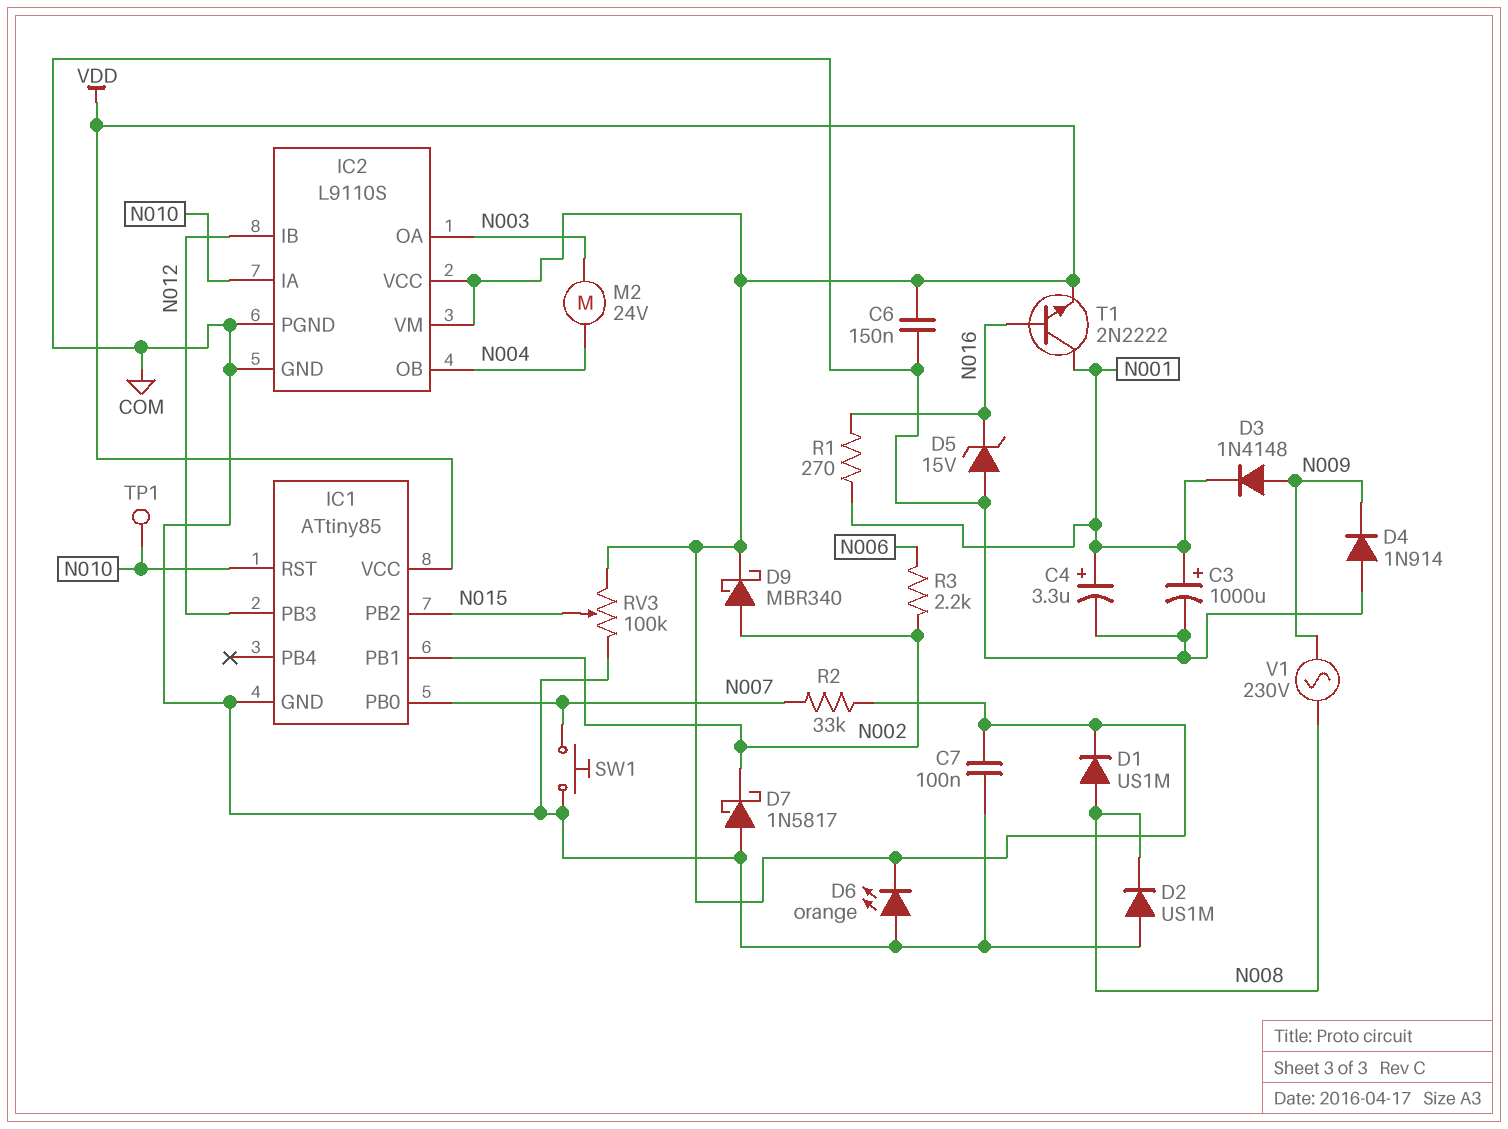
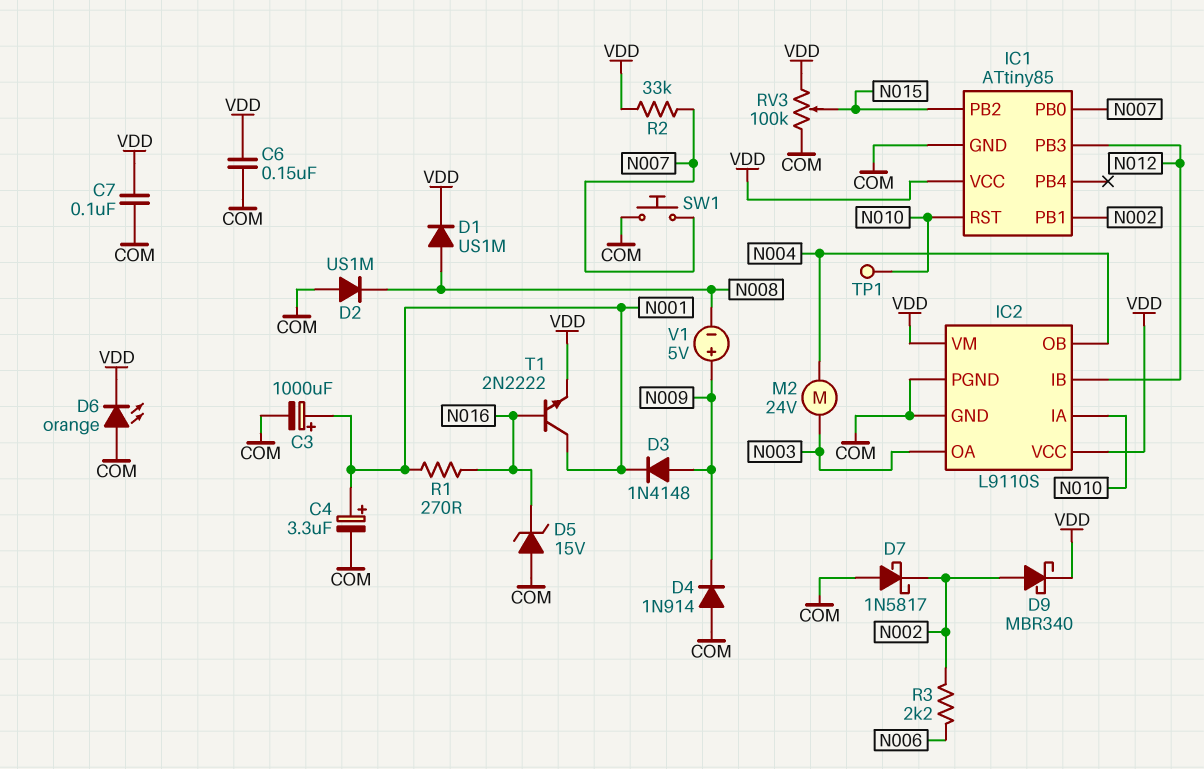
V1: AC 230V (N008, N009) -> 5V (plus N009, minus N008)

